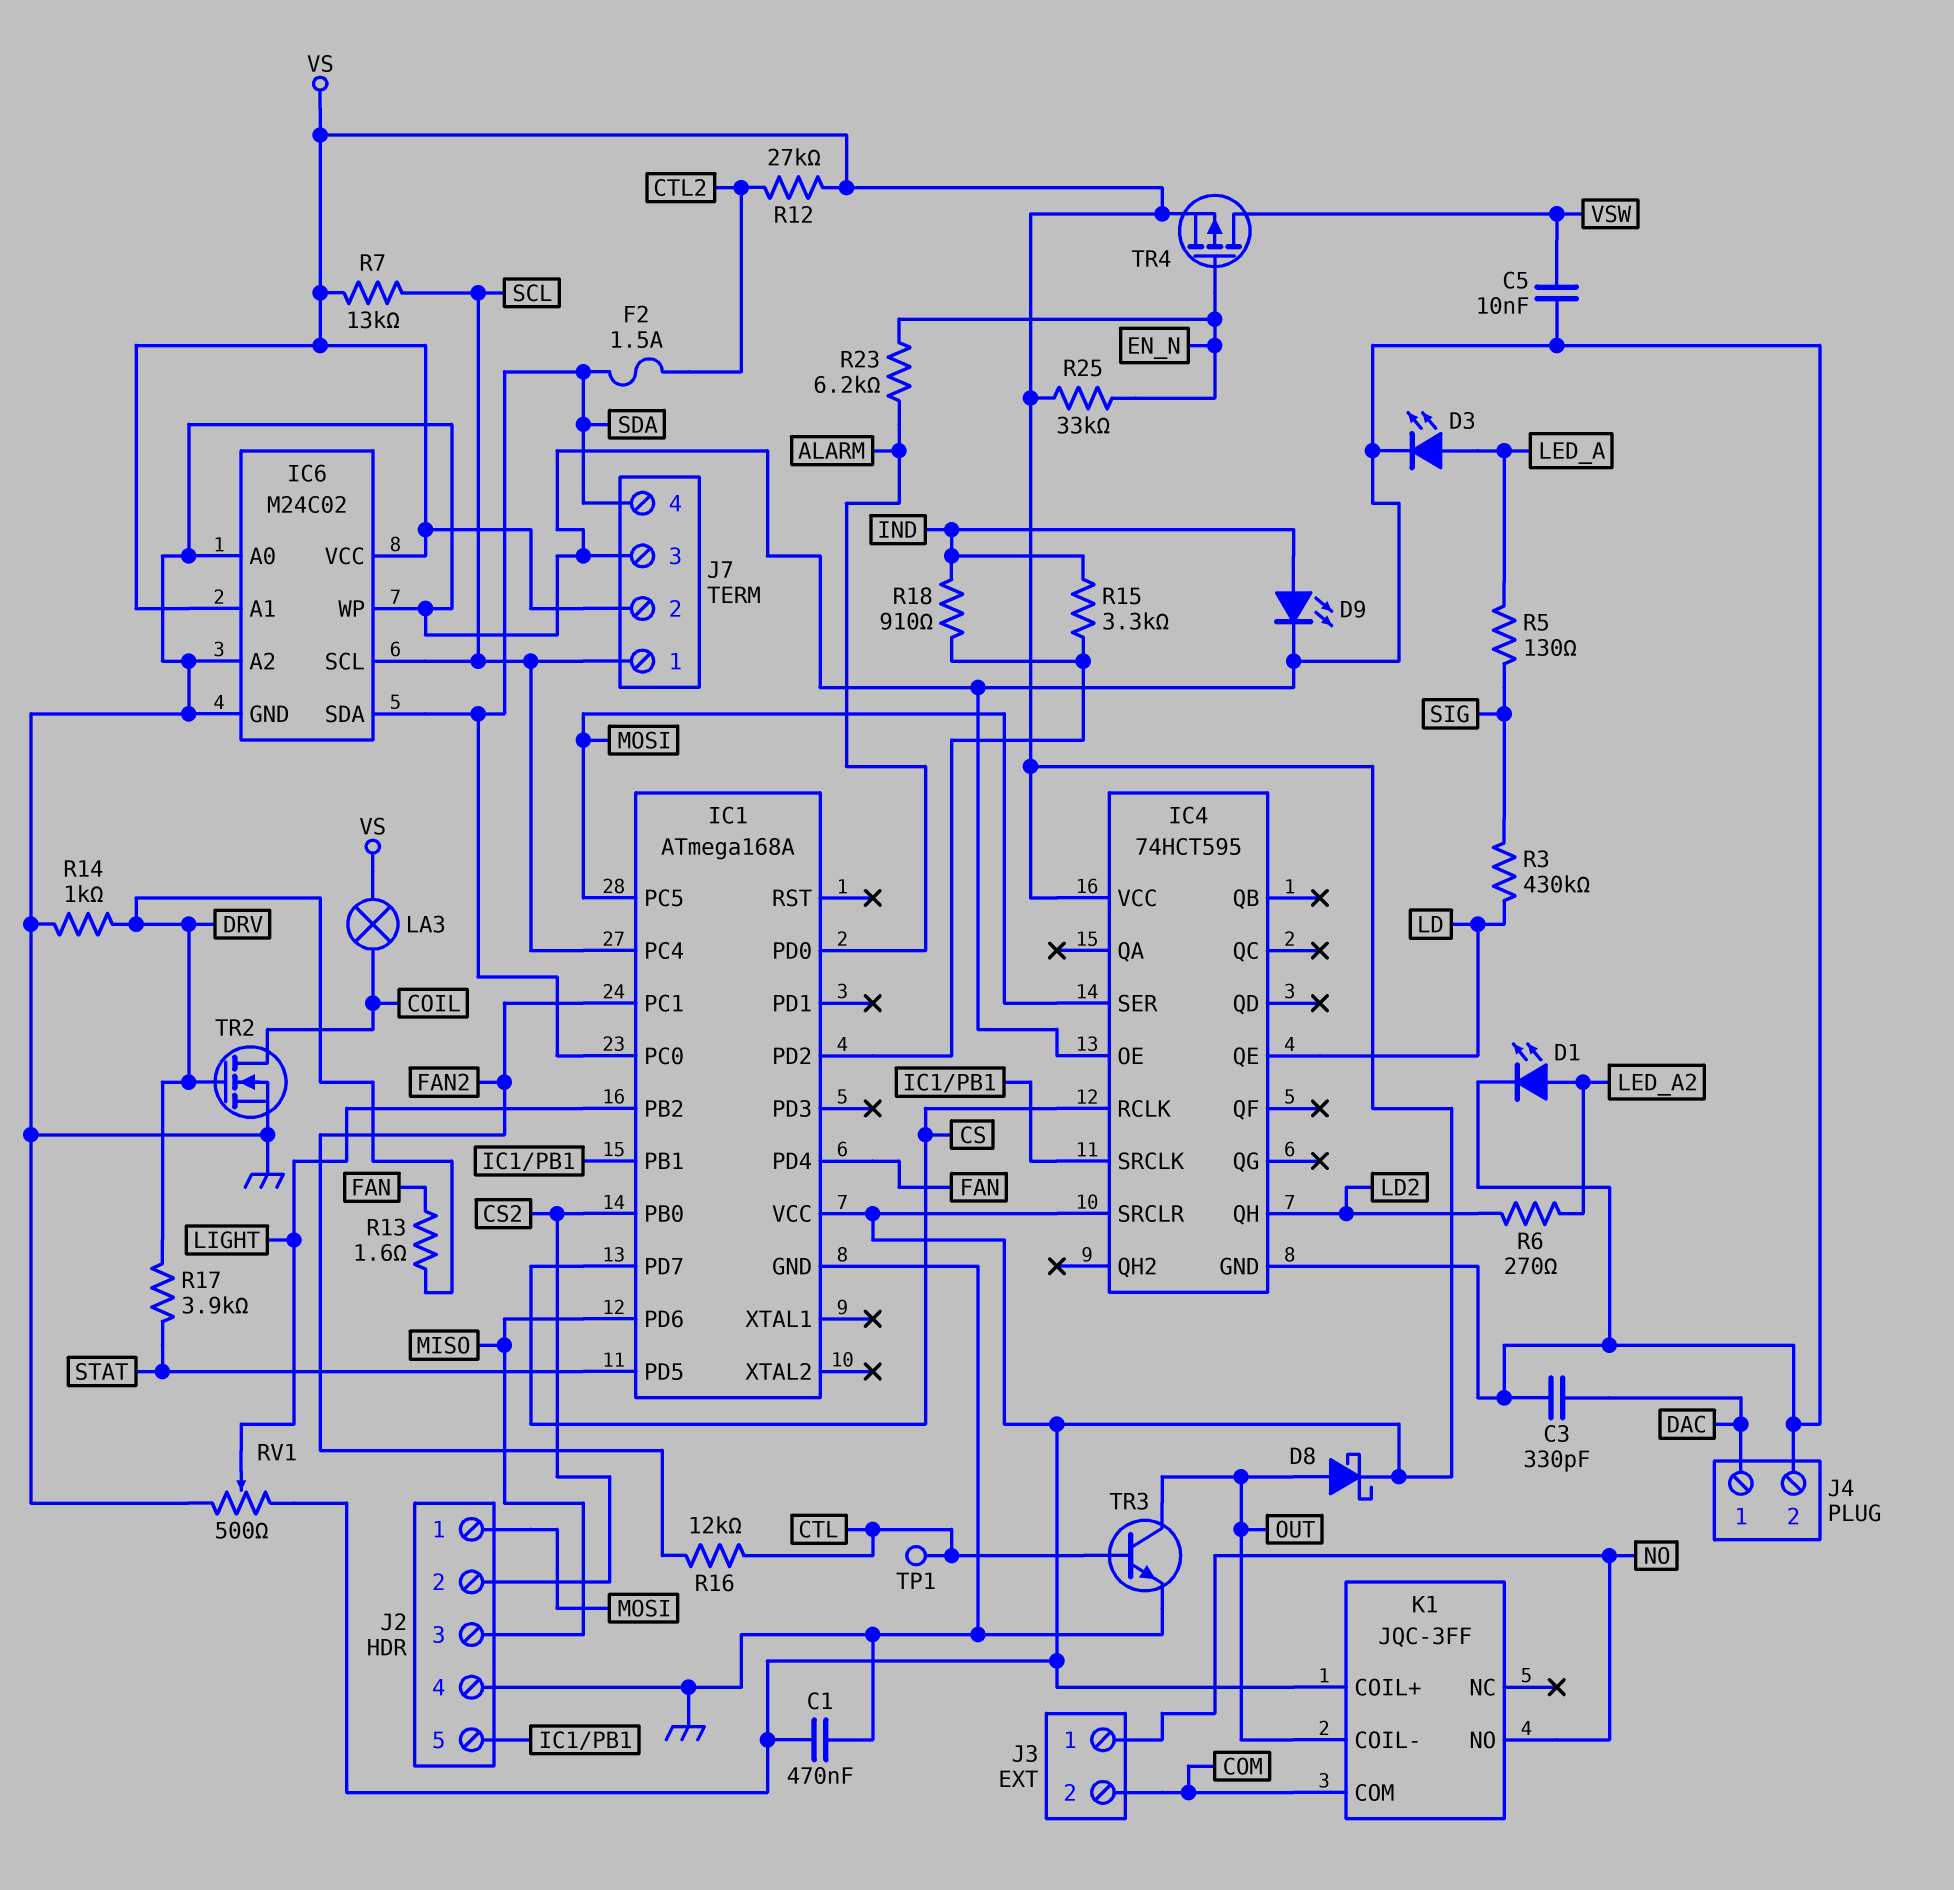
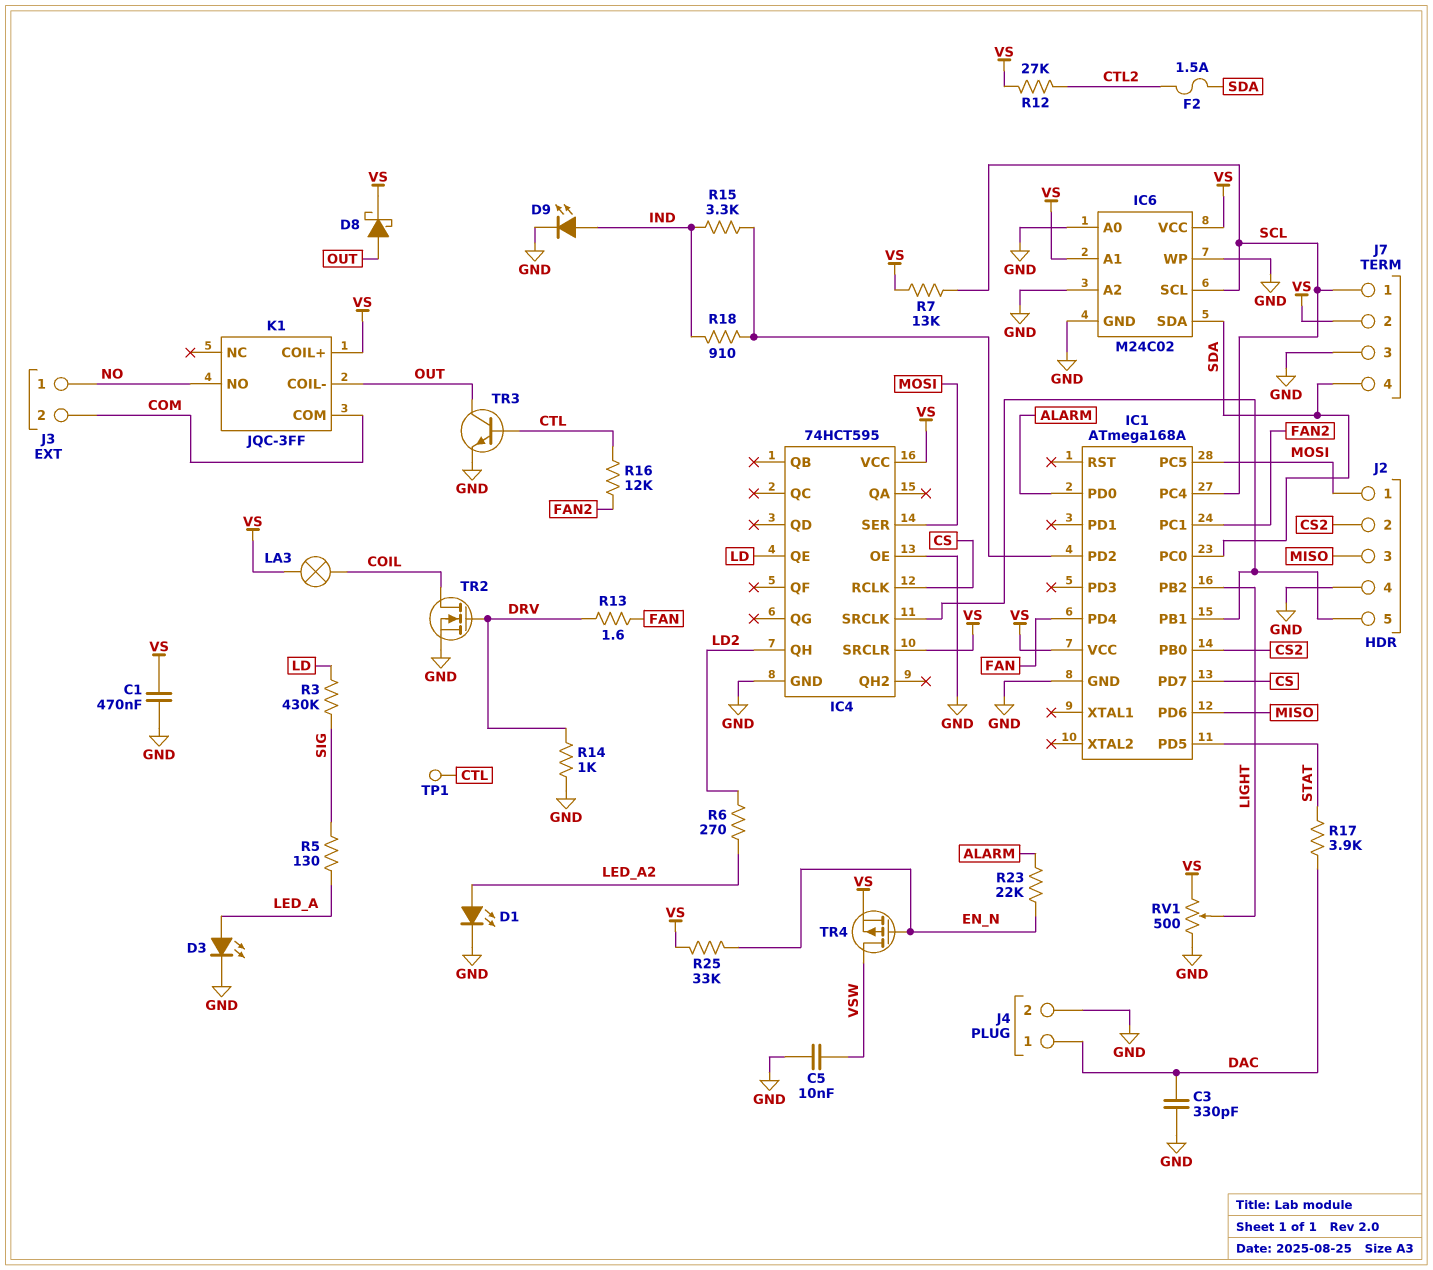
R17: 3.9k (DRV, STAT) -> 3.9k (DAC, STAT)
R23: 6.2k (ALARM, EN_N) -> 22k (ALARM, EN_N)

